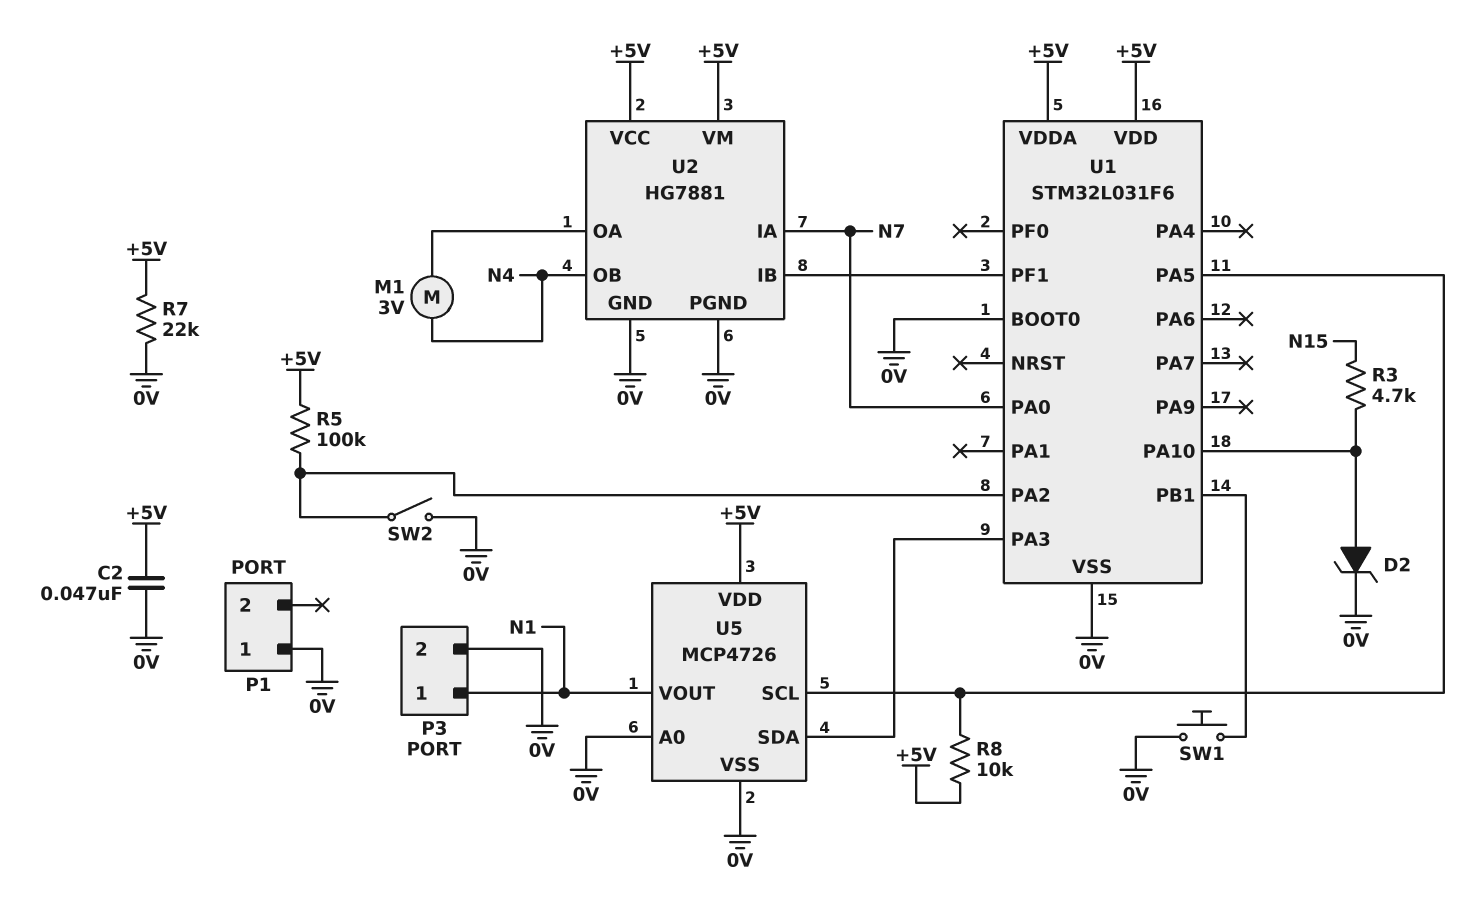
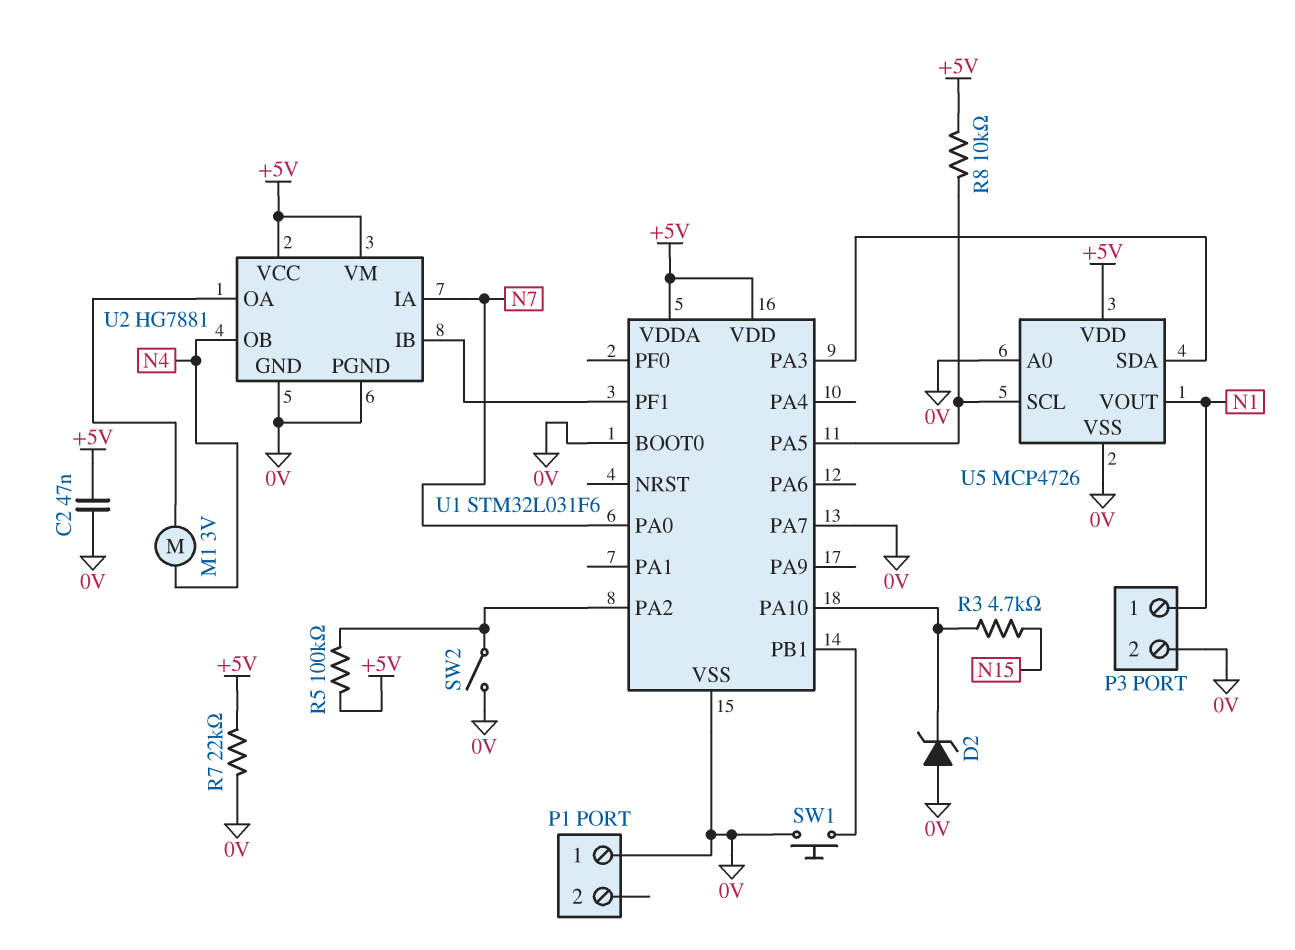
D2: zener (A U1/PA10, K 0V) -> zener (A 0V, K U1/PA10)
U1 pin PA7: none -> 0V

